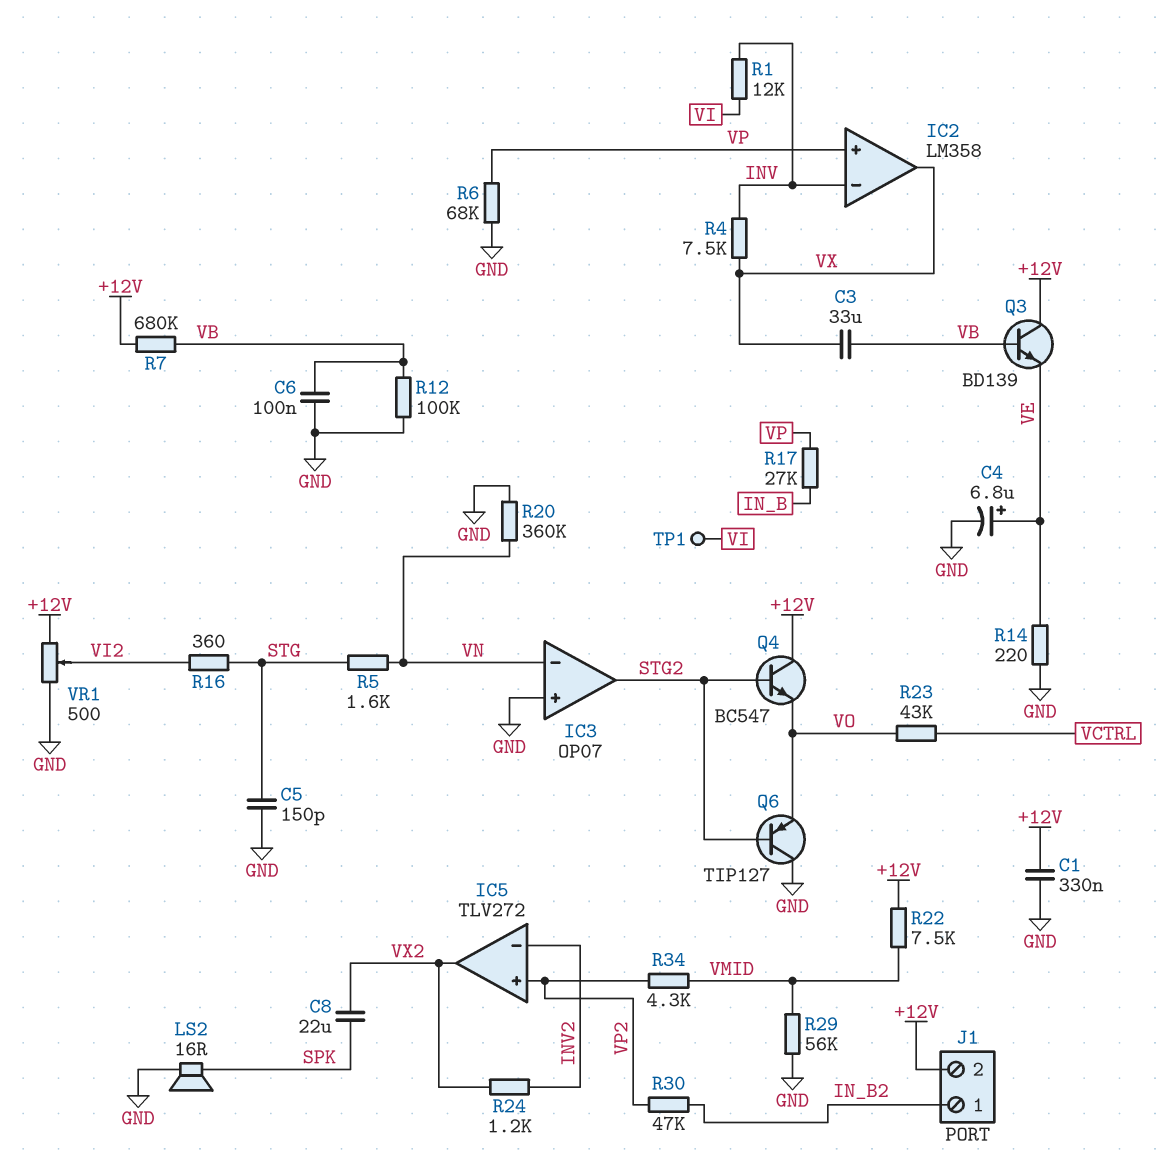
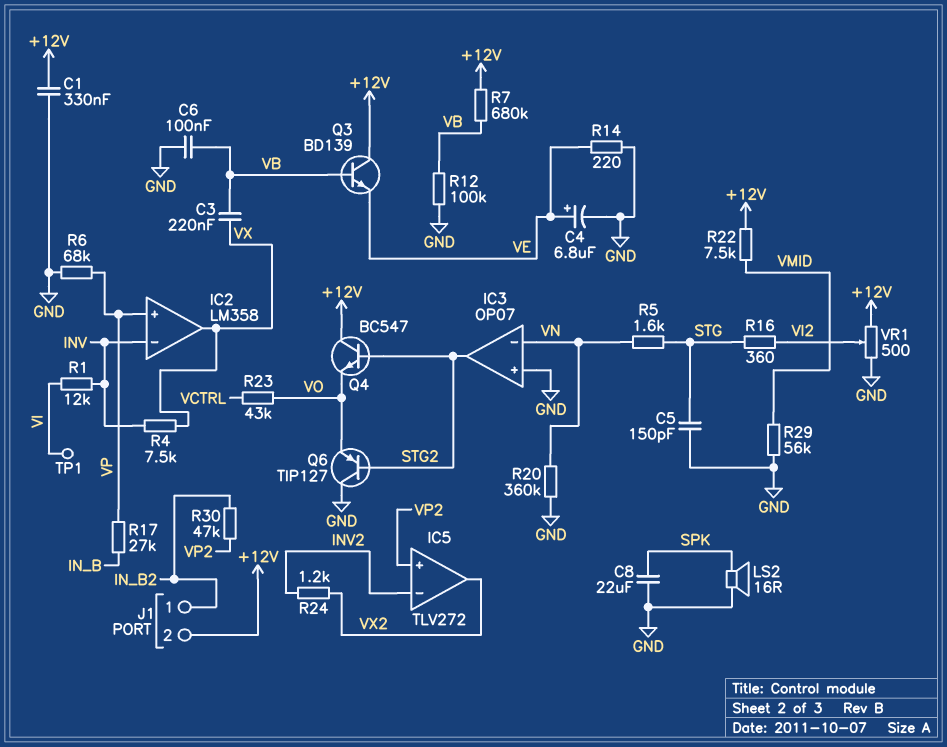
C3: 33uF (VB, VX) -> 220nF (VB, VX)
C8: 22uF (SPK, VX2) -> 22uF (GND, SPK)
R34: 4.3k (VMID, VP2) -> none

